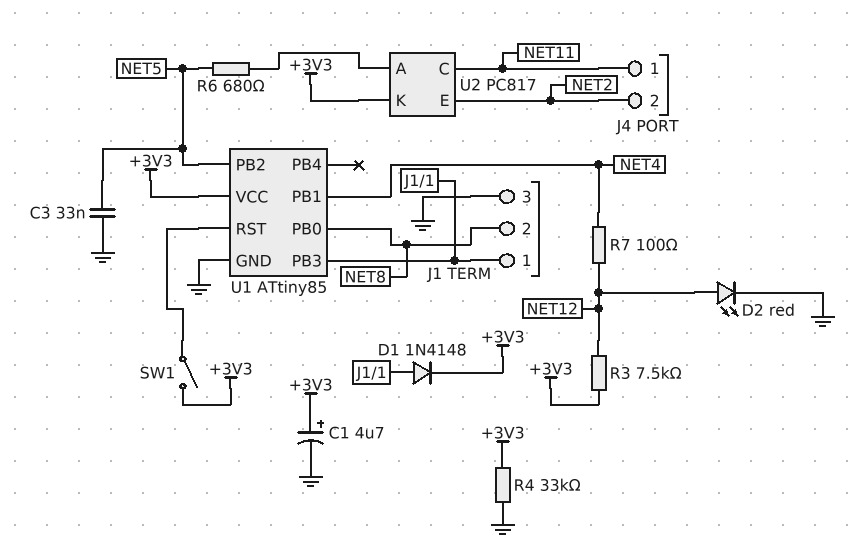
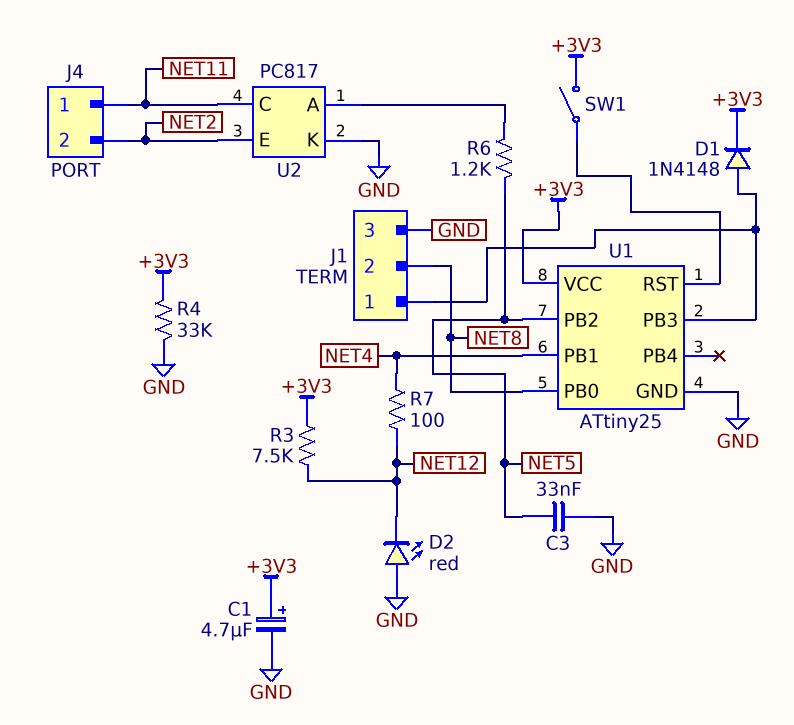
D2: LED red (A NET12, K GND) -> LED red (A GND, K NET12)
R6: 680 (NET5, U2/A) -> 1.2k (NET5, U2/A)
U1: ATtiny85 -> ATtiny25
U2 pin K: +3V3 -> GND

